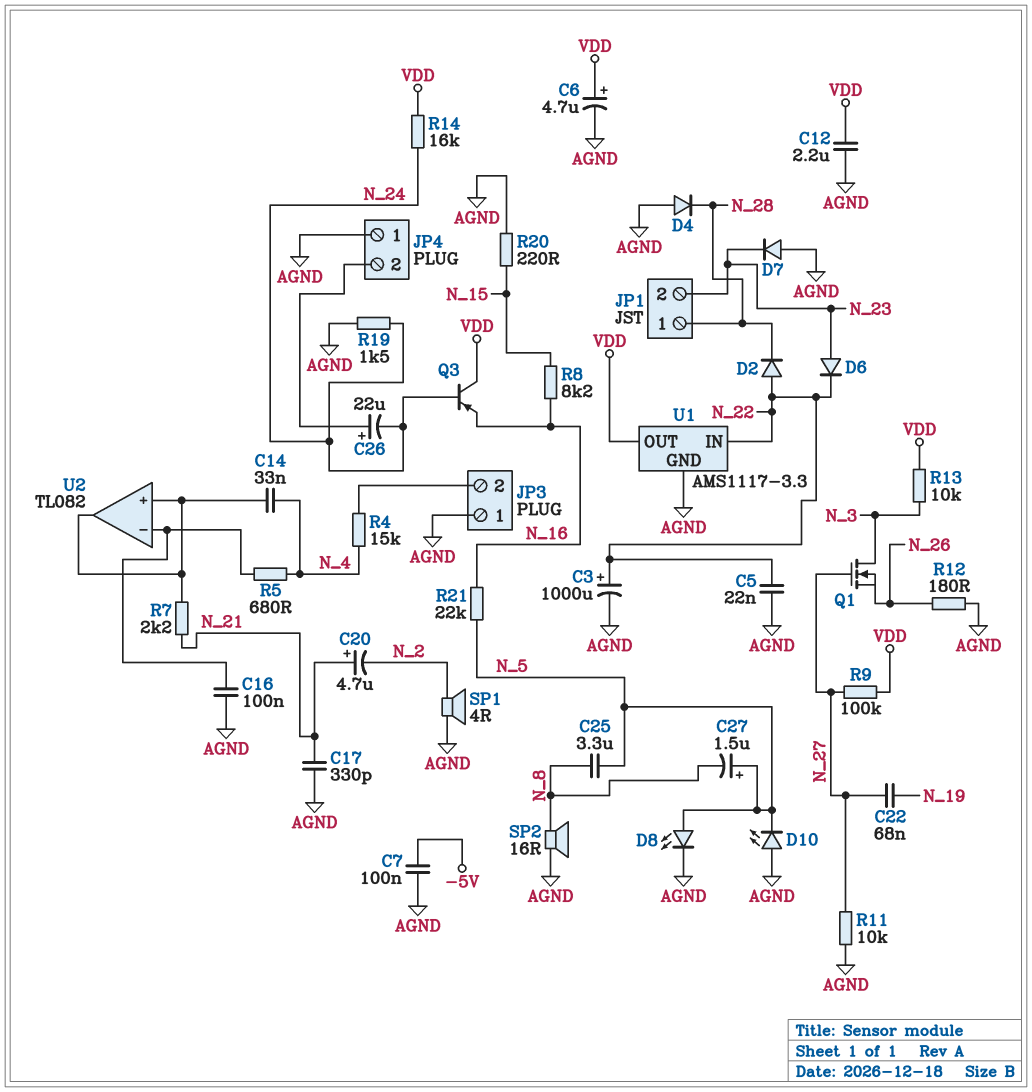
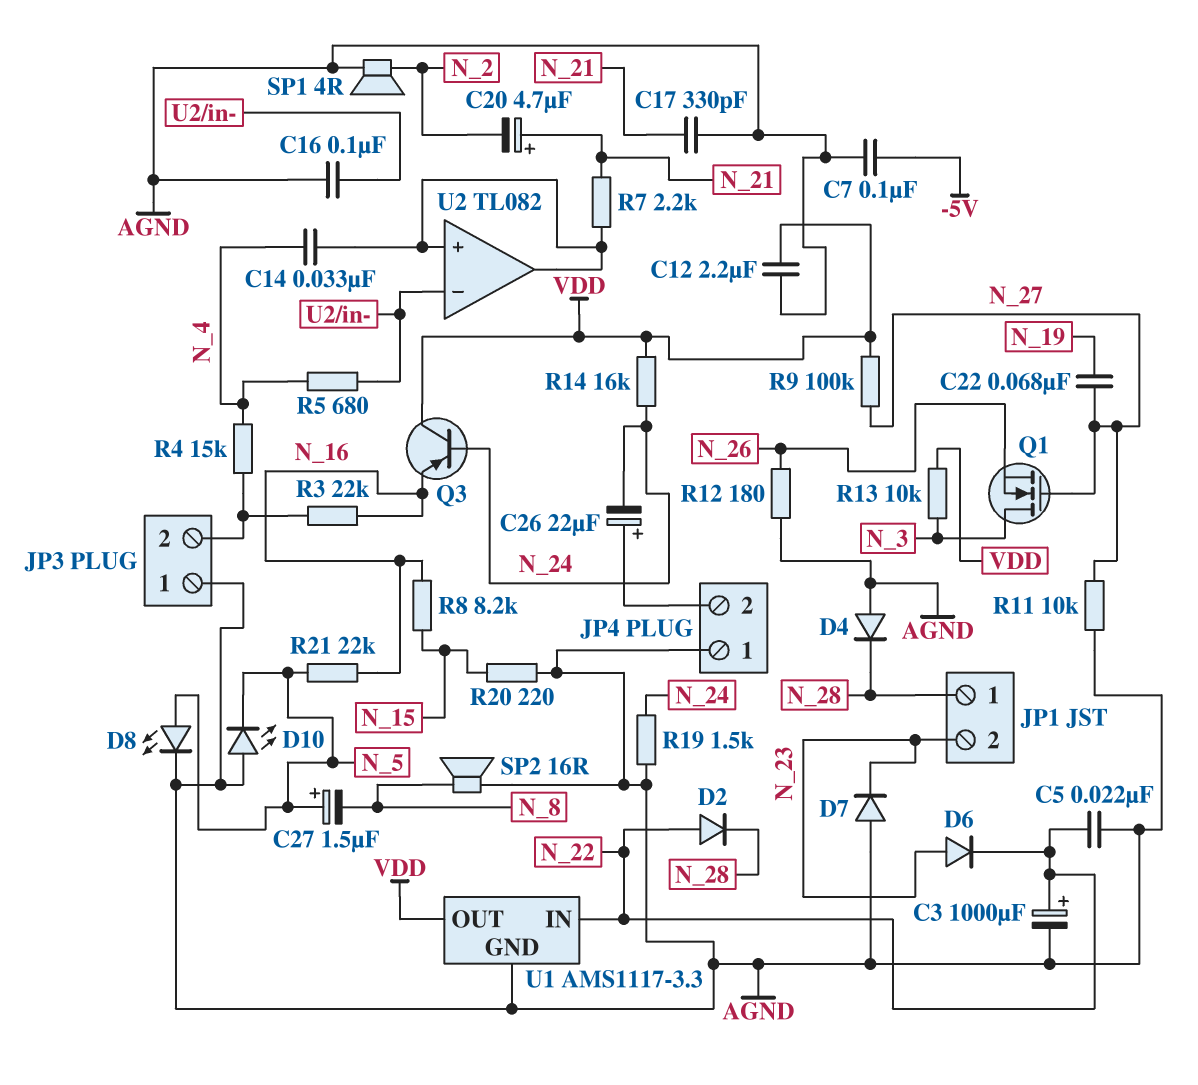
C6: 4.7uF (plus VDD, minus AGND) -> none
C25: 3.3uF (N_5, N_8) -> none
R3: none -> 22k (JP3/2, N_16)

